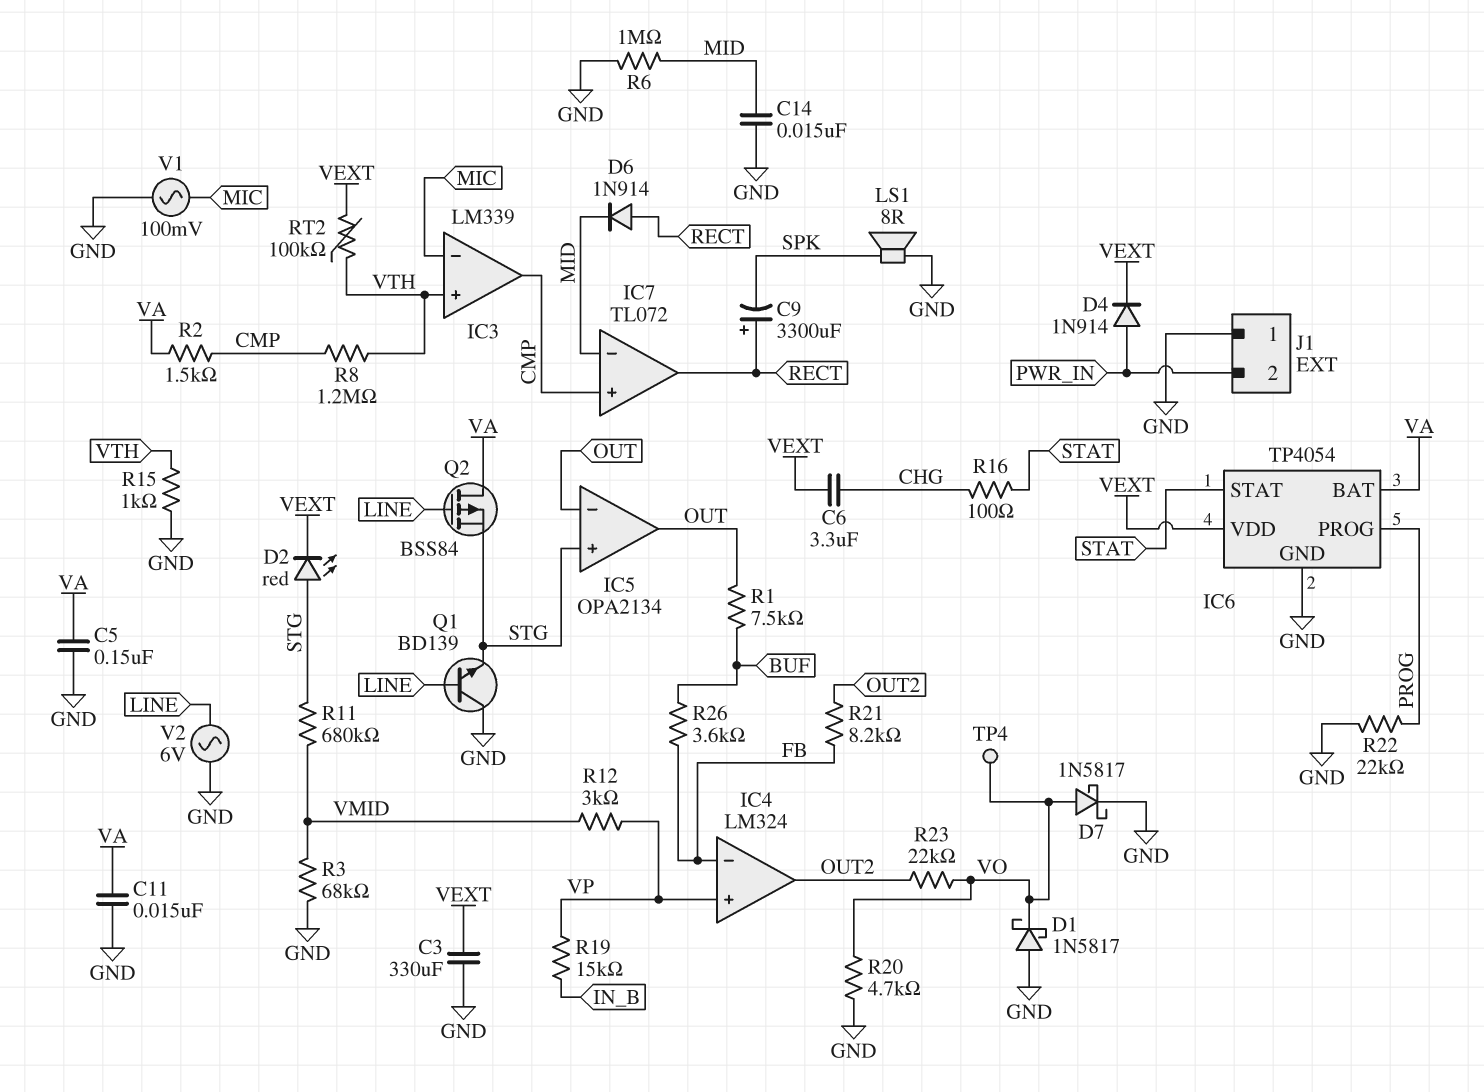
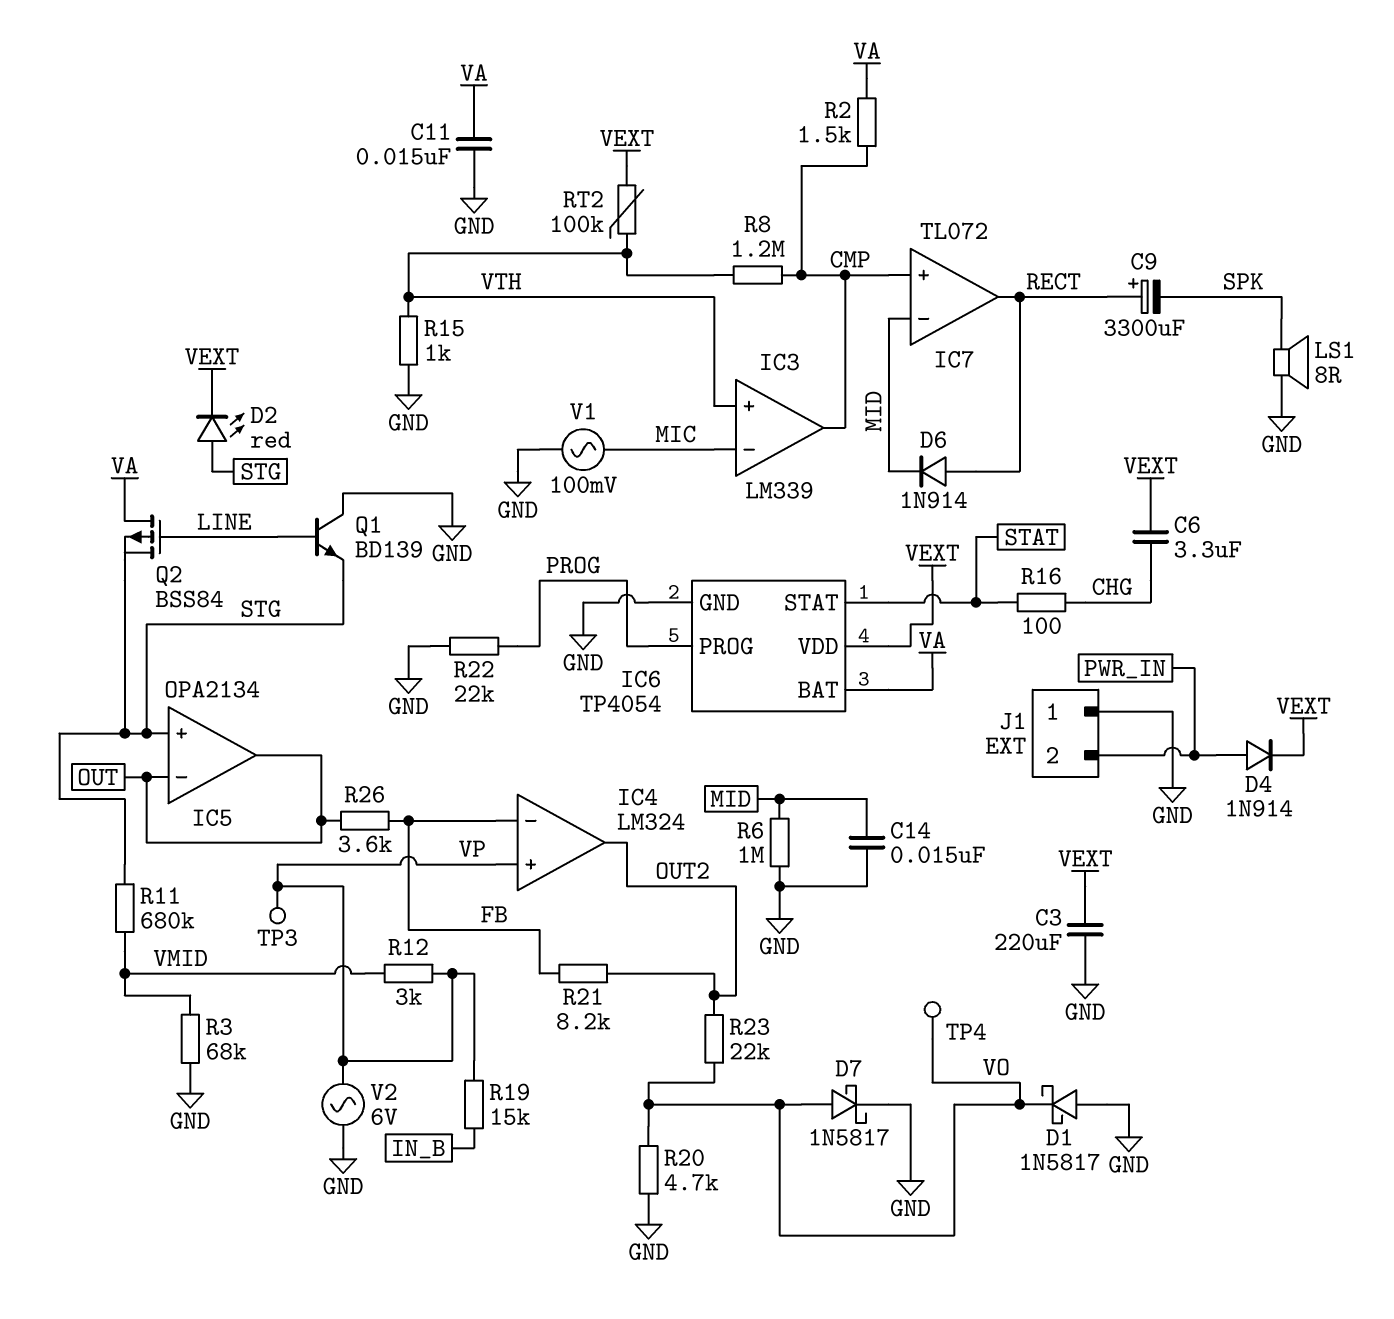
C3: 330uF (GND, VEXT) -> 220uF (GND, VEXT)
C5: 150nF (GND, VA) -> none
R1: 7.5k (BUF, OUT) -> none
R26: 3.6k (BUF, FB) -> 3.6k (FB, OUT)
TP3: none -> test point (VP)
V2: AC 6V (GND, LINE) -> AC 6V (GND, VP)

